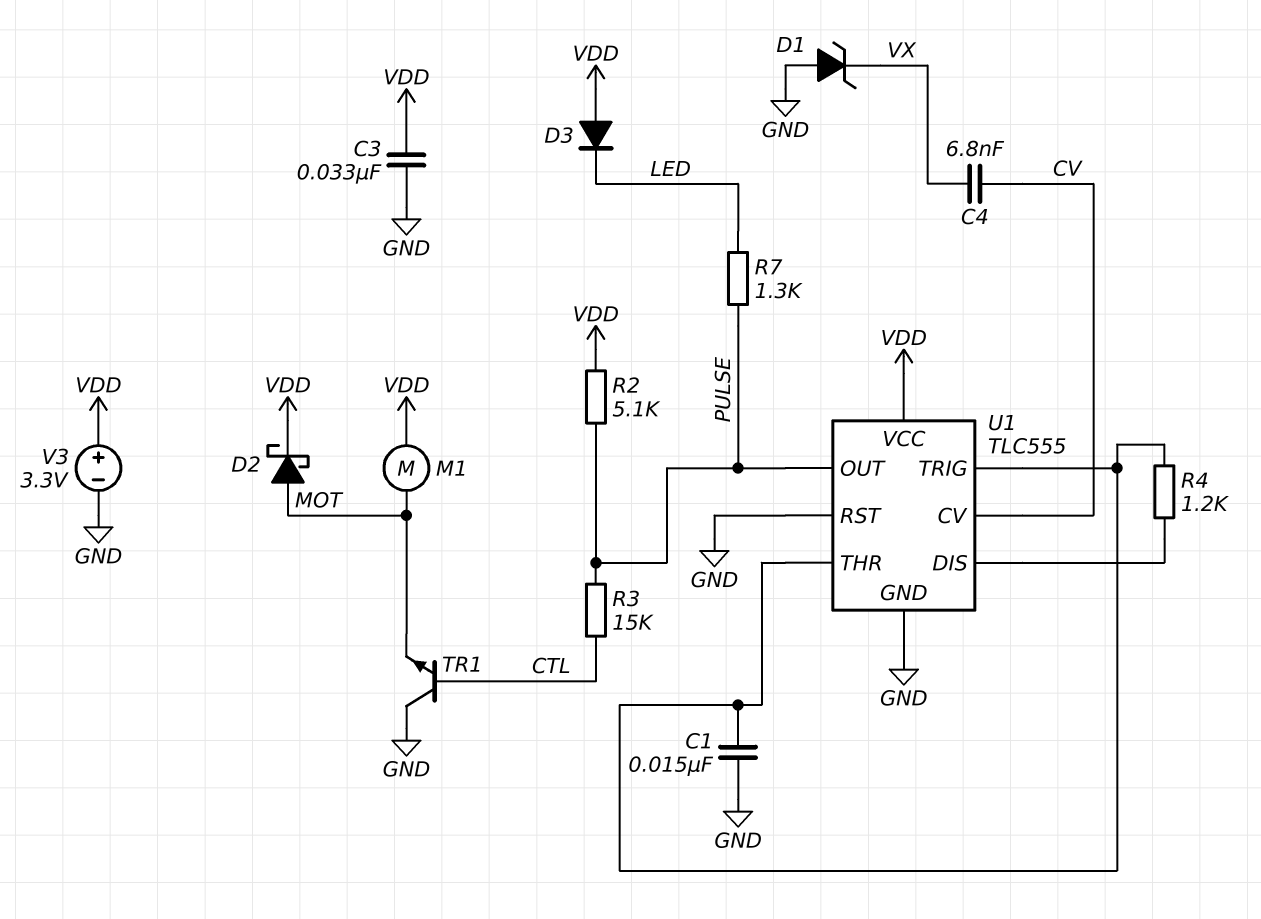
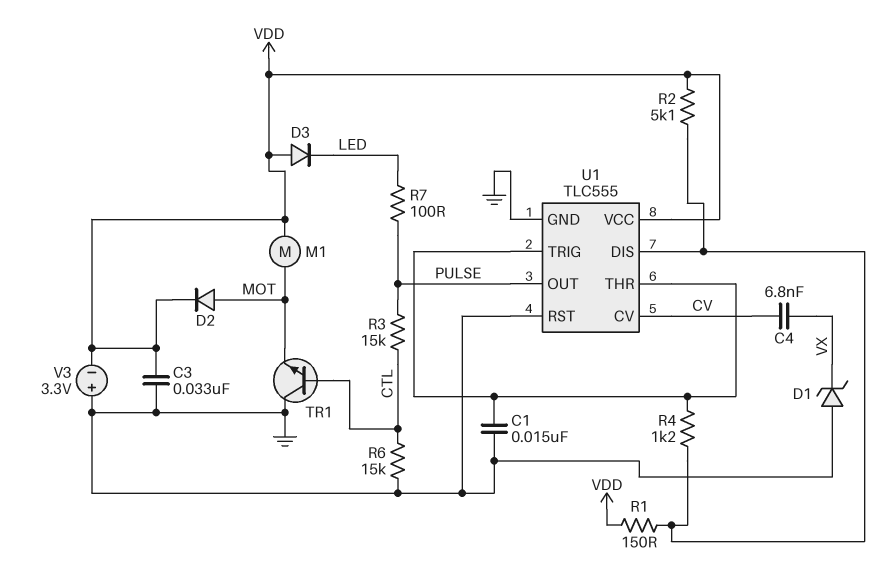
D2: schottky (A MOT, K VDD) -> diode (A MOT, K VDD)
R1: none -> 150 (U1/DIS, VDD)
R2: 5.1k (PULSE, VDD) -> 5.1k (U1/DIS, VDD)
R6: none -> 15k (CTL, GND)
R7: 1.3k (LED, PULSE) -> 100 (LED, PULSE)
V3: 3.3V (plus VDD, minus GND) -> 3.3V (plus GND, minus VDD)

